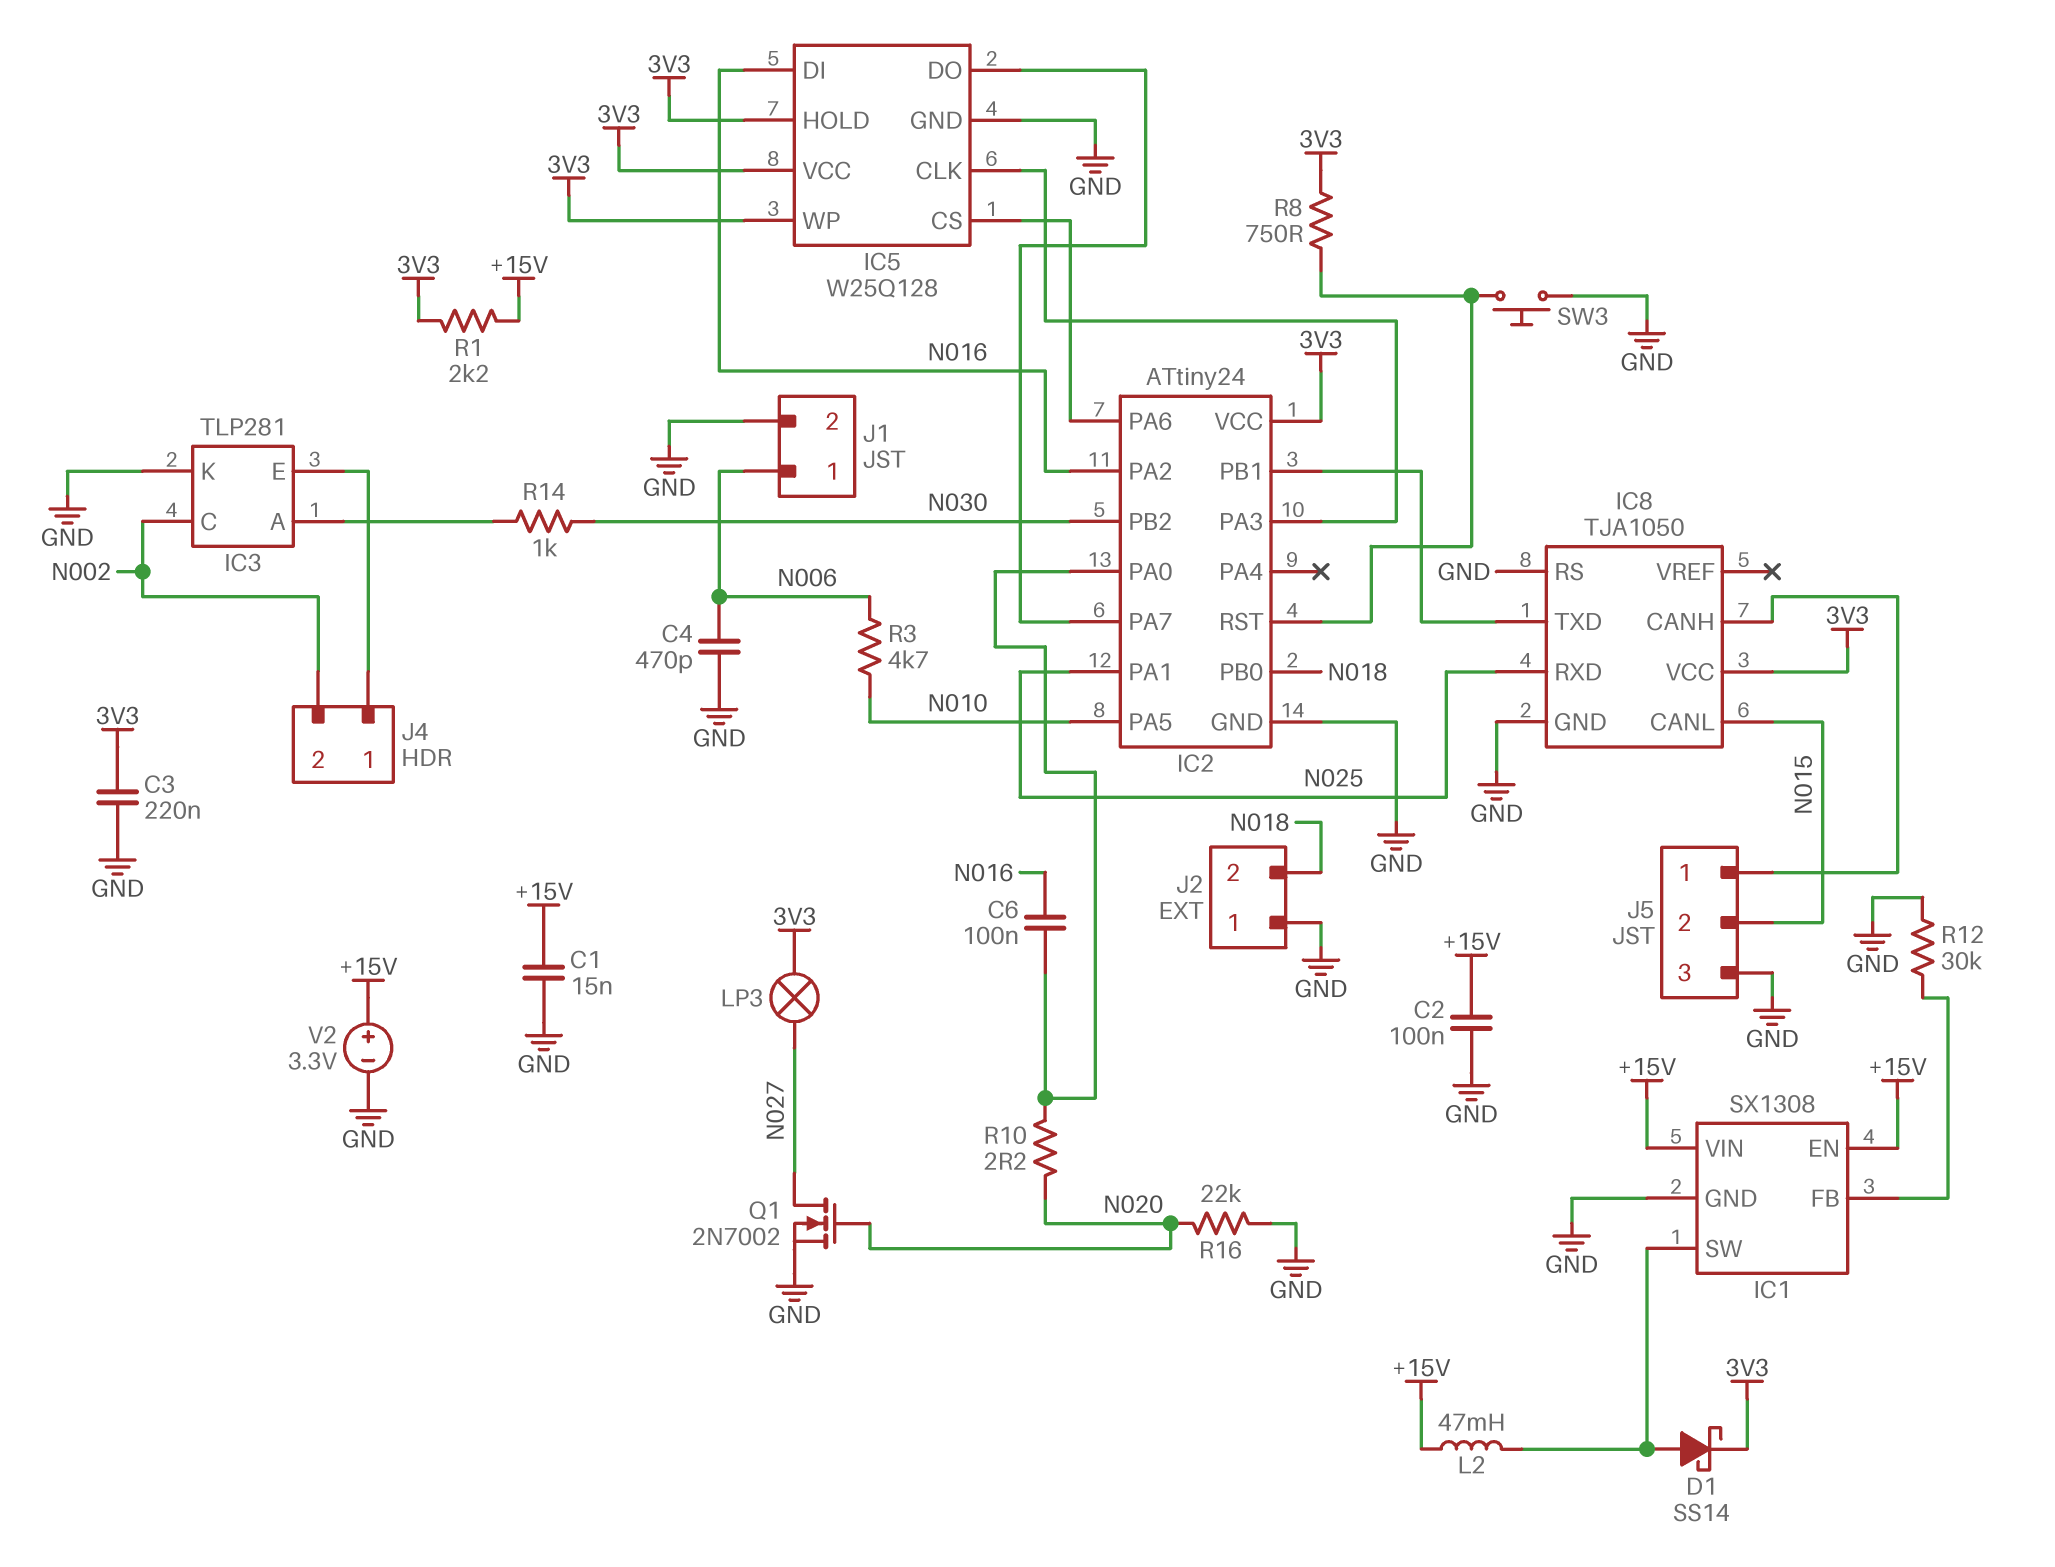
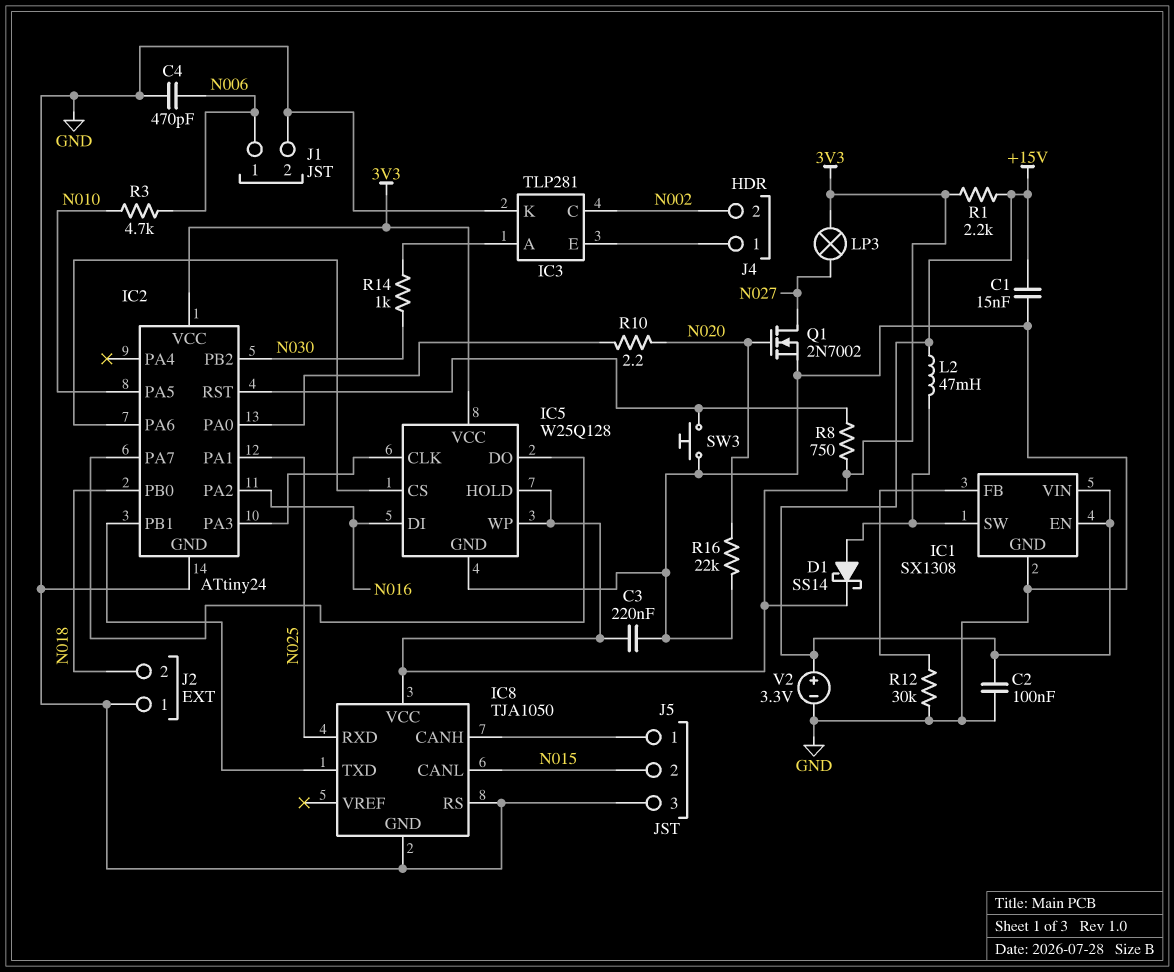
C6: 100nF (IC2/PA0, N016) -> none

